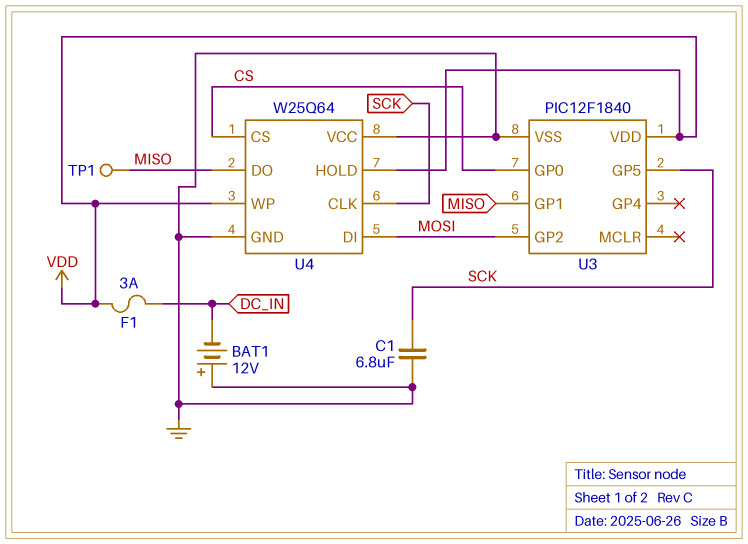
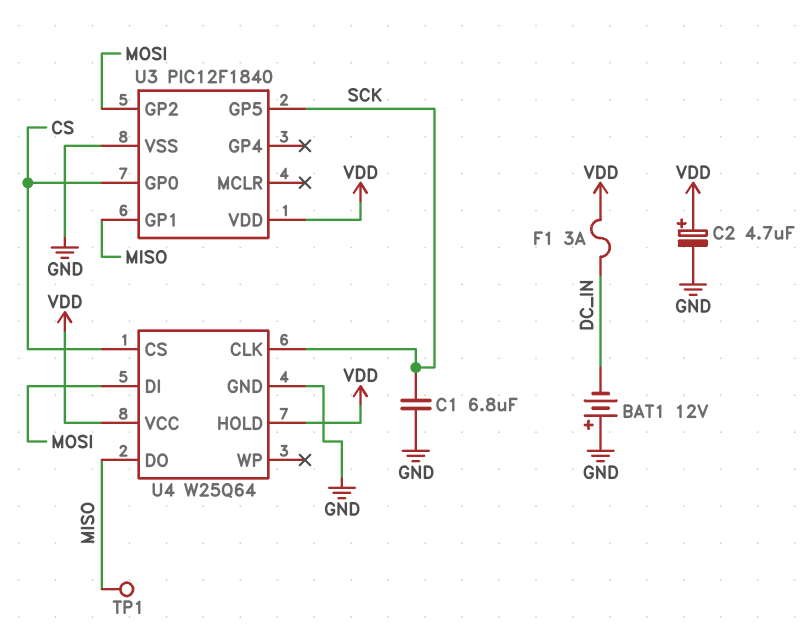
C2: none -> 4.7uF (plus VDD, minus GND)
U4 pin VCC: GND -> VDD
U4 pin WP: VDD -> none

